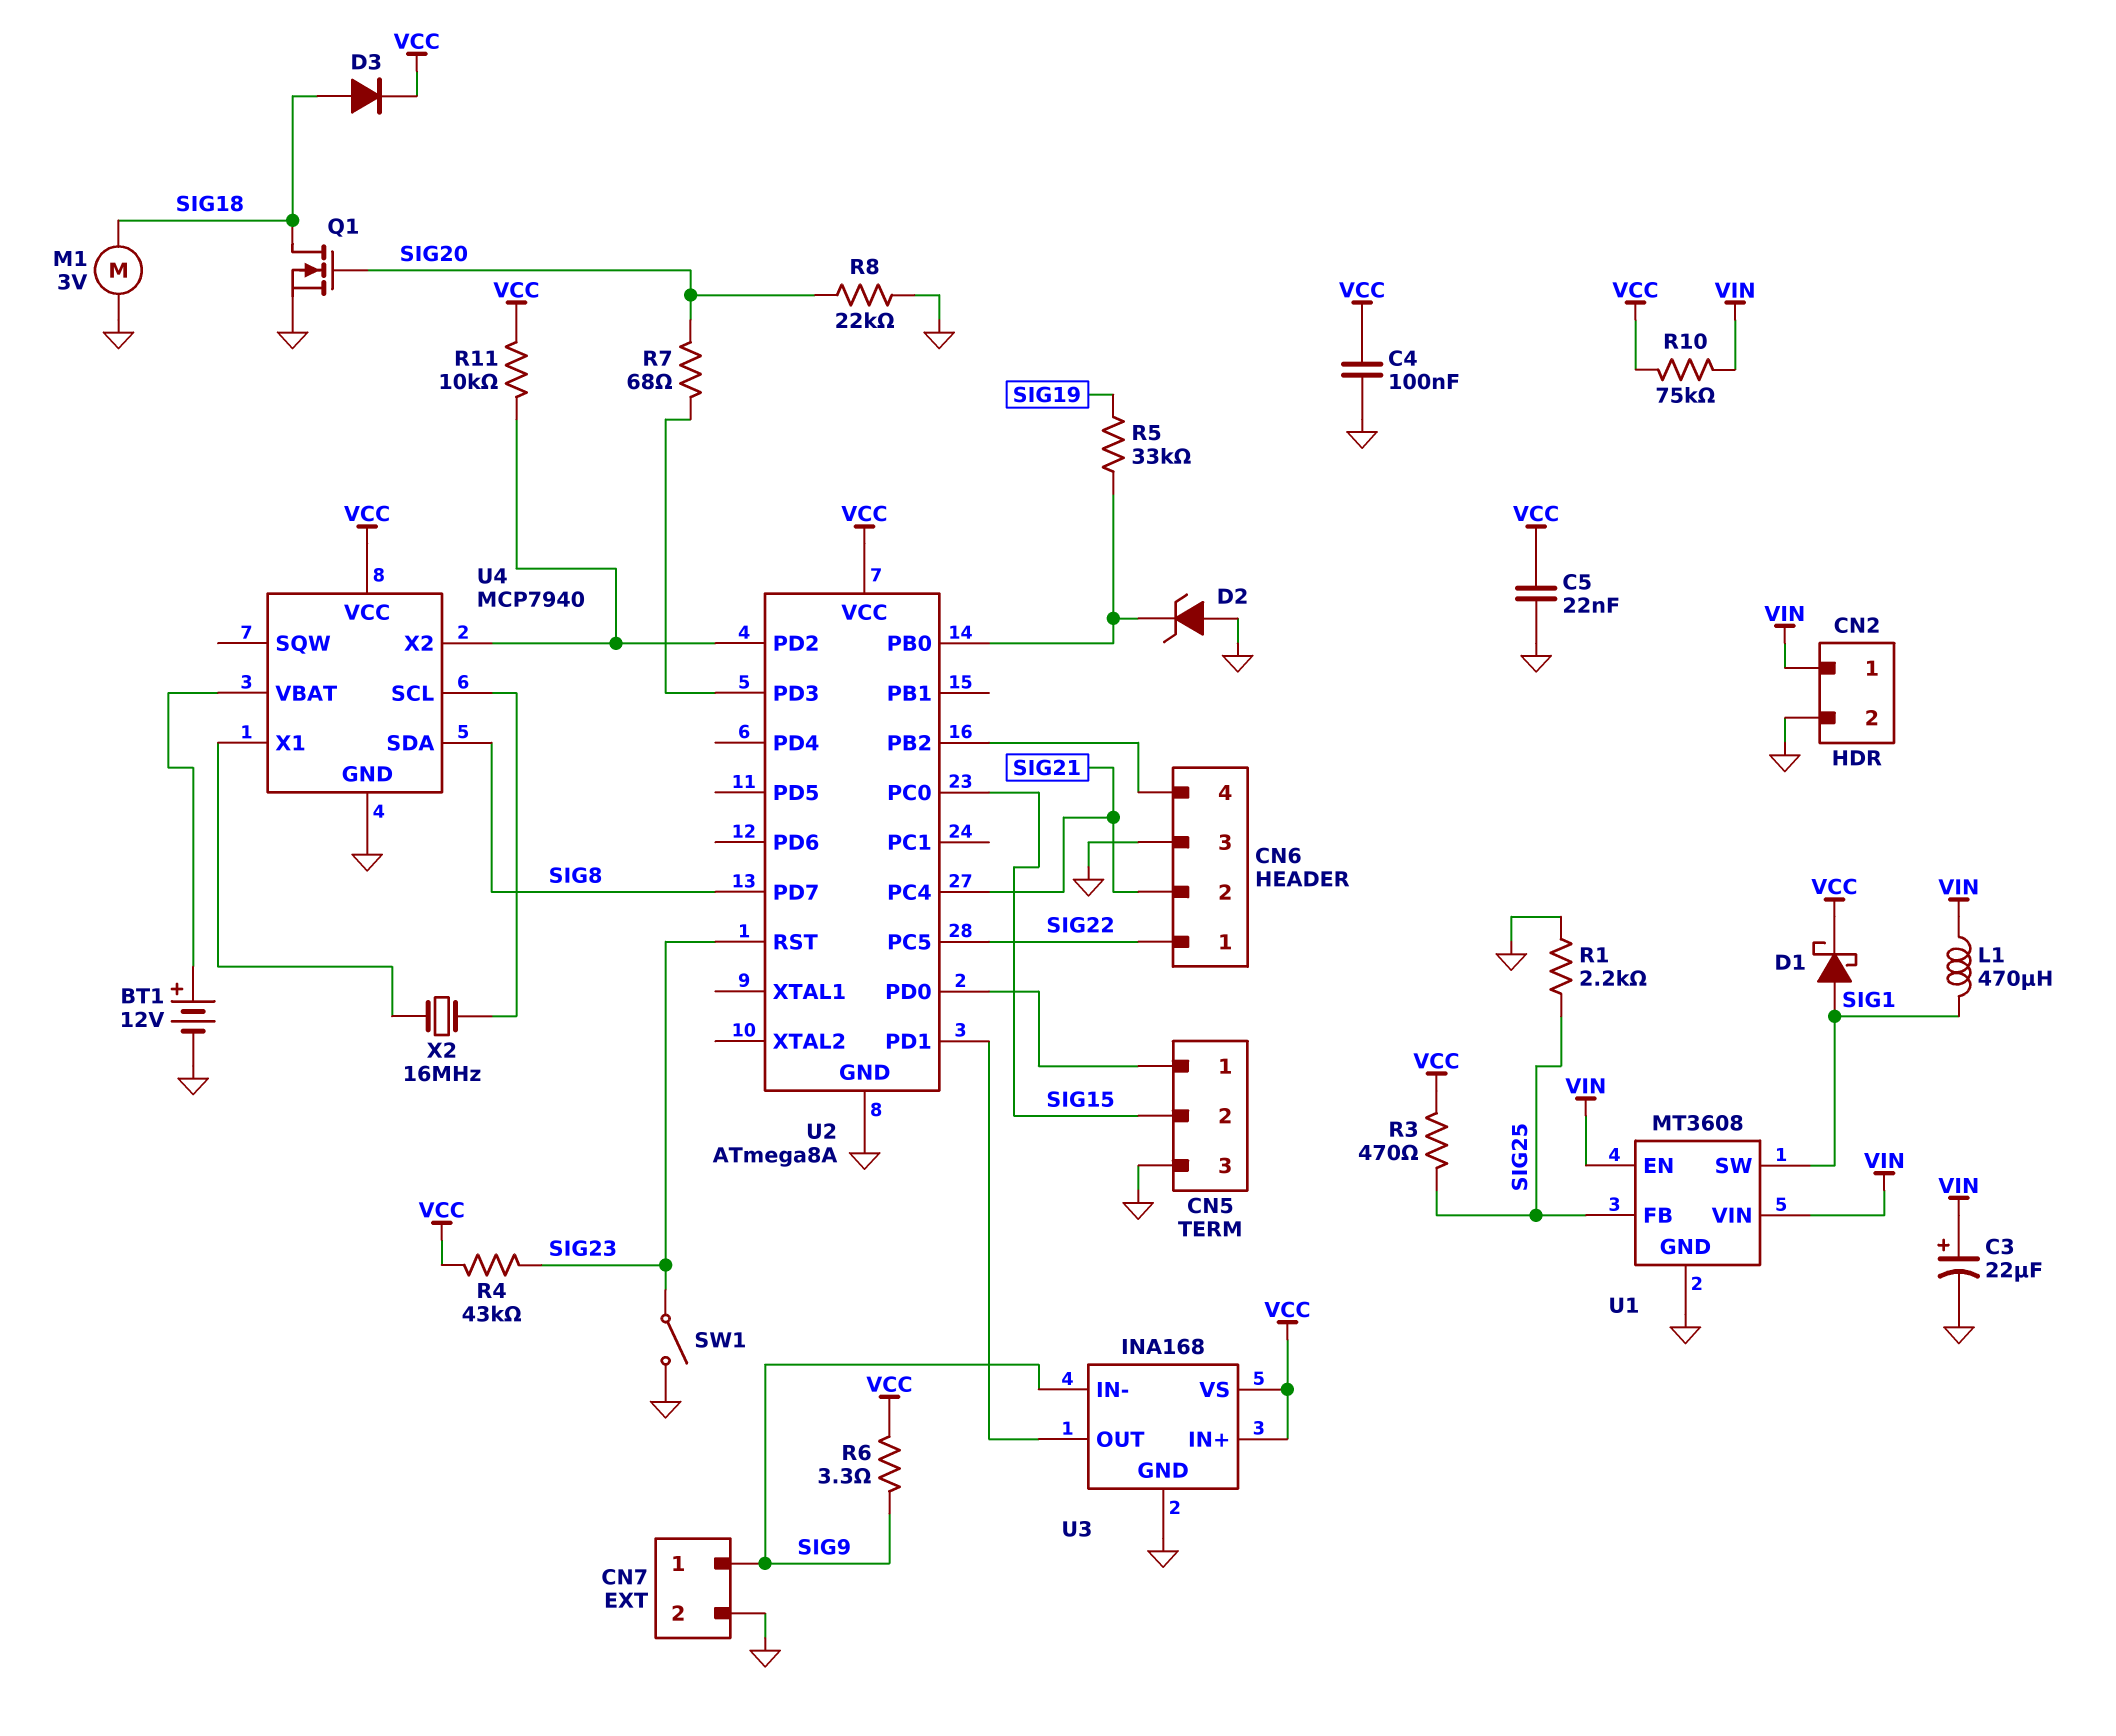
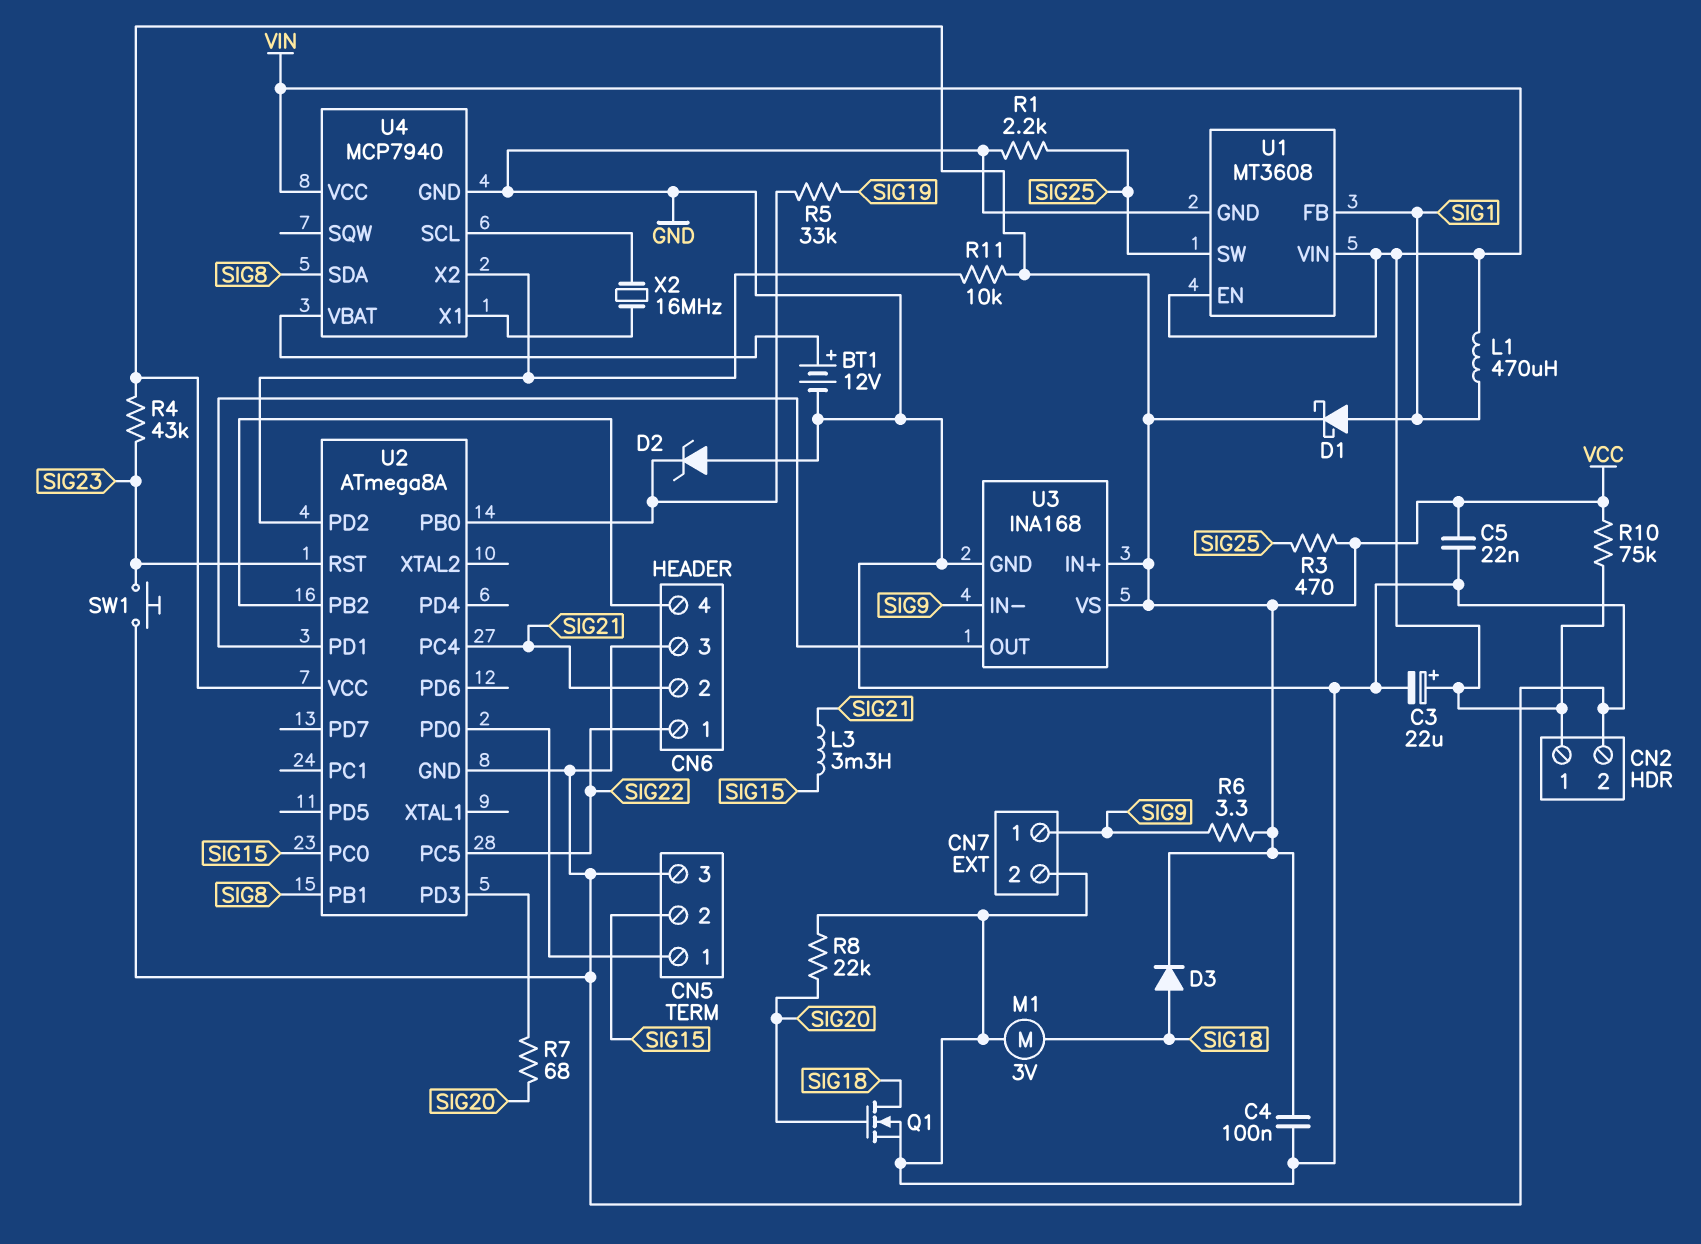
L3: none -> 3.3mH (SIG15, SIG21)
SW1: switch (GND, SIG23) -> button (GND, SIG23)
U1 pin FB: SIG25 -> SIG1
U1 pin SW: SIG1 -> SIG25
U2 pin PB1: none -> SIG8
U2 pin PD7: SIG8 -> none
U4 pin VCC: VCC -> VIN

